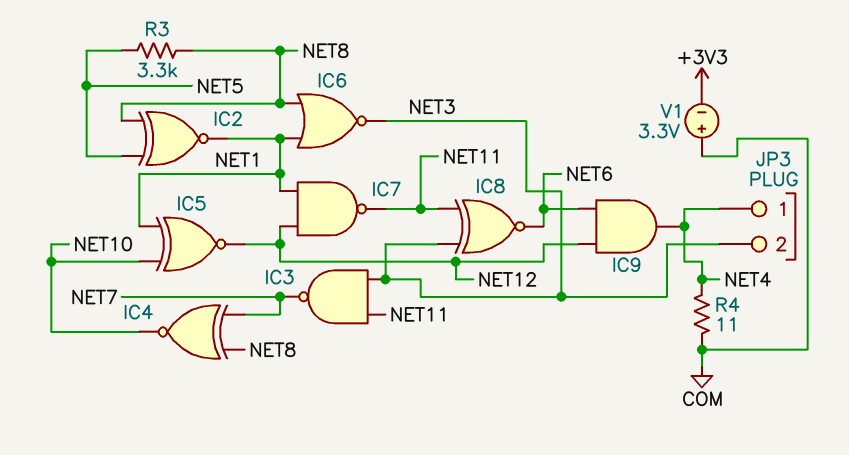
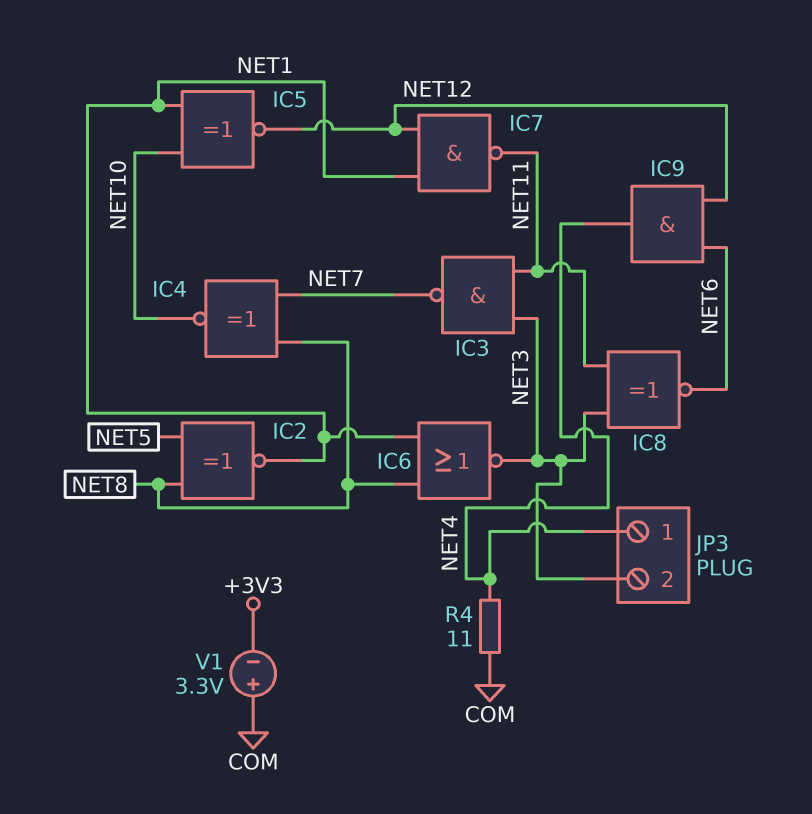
R3: 3.3k (NET5, NET8) -> none

